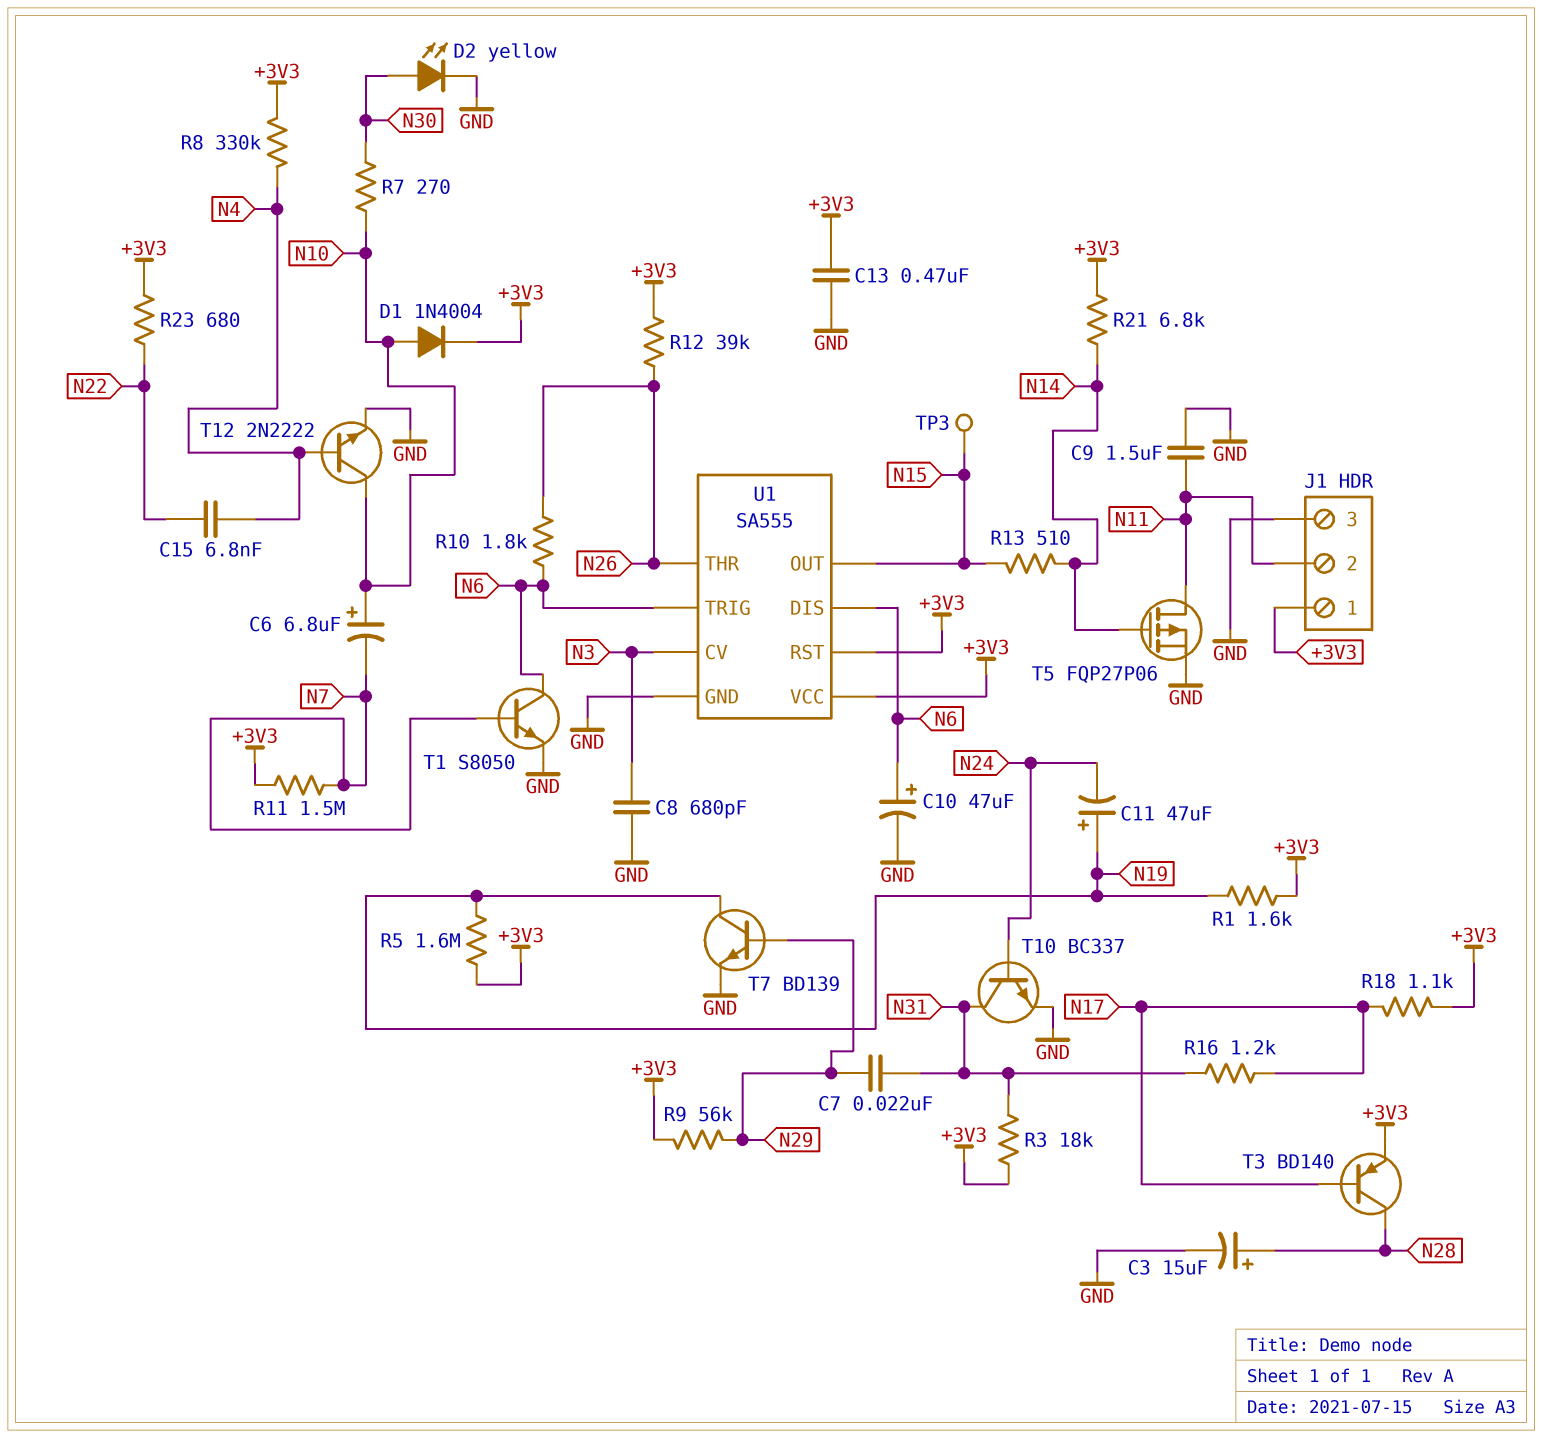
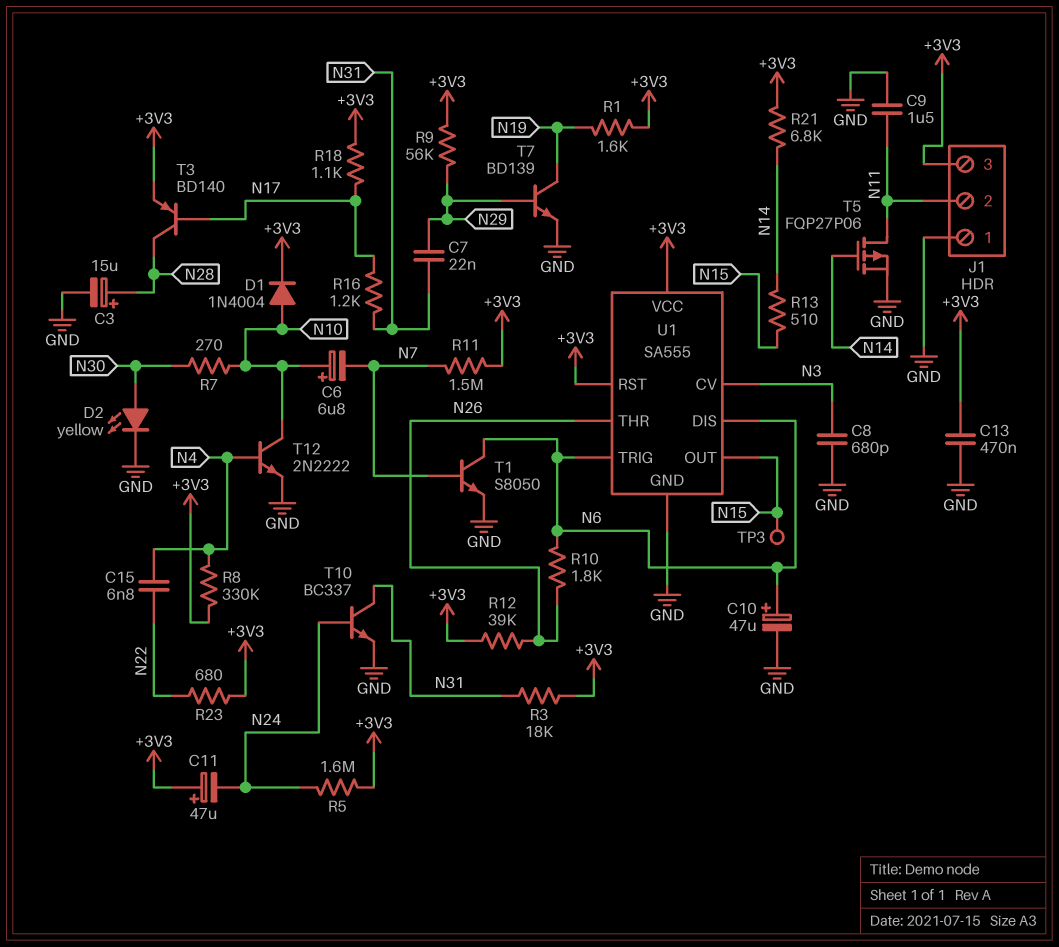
C11: 47uF (plus N19, minus N24) -> 47uF (plus +3V3, minus N24)
J1 pin 1: +3V3 -> GND
J1 pin 3: GND -> +3V3
R5: 1.6M (+3V3, N19) -> 1.6M (+3V3, N24)

